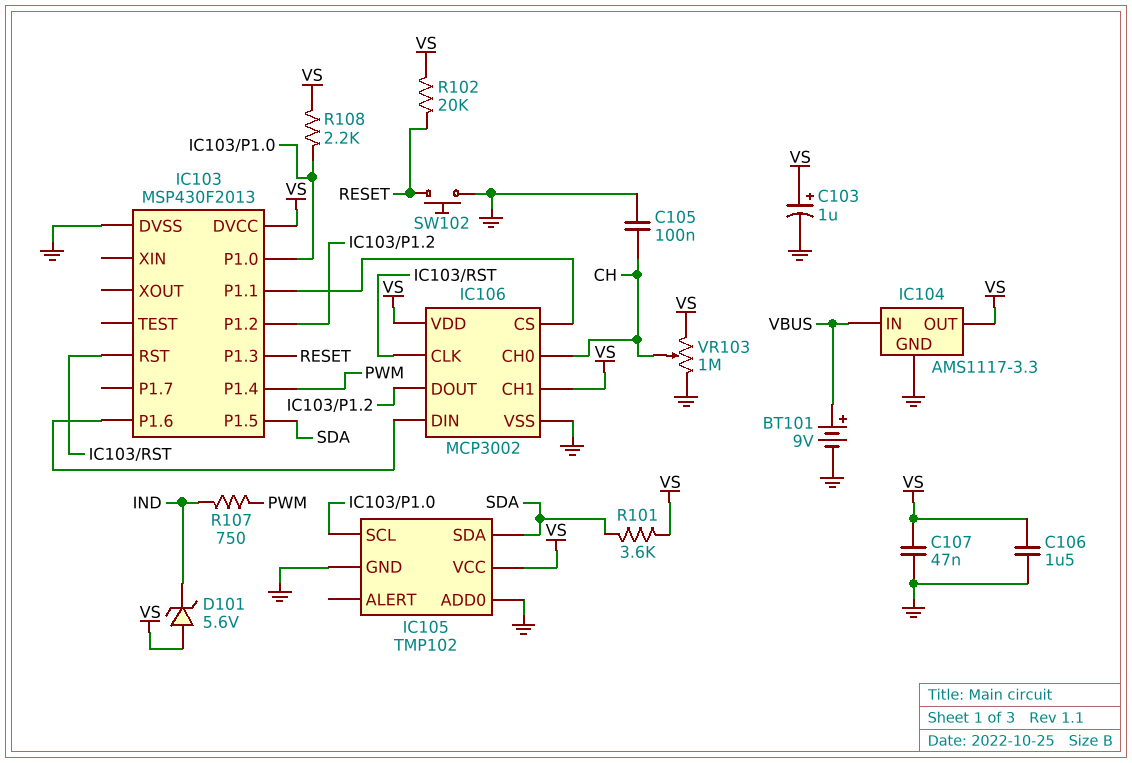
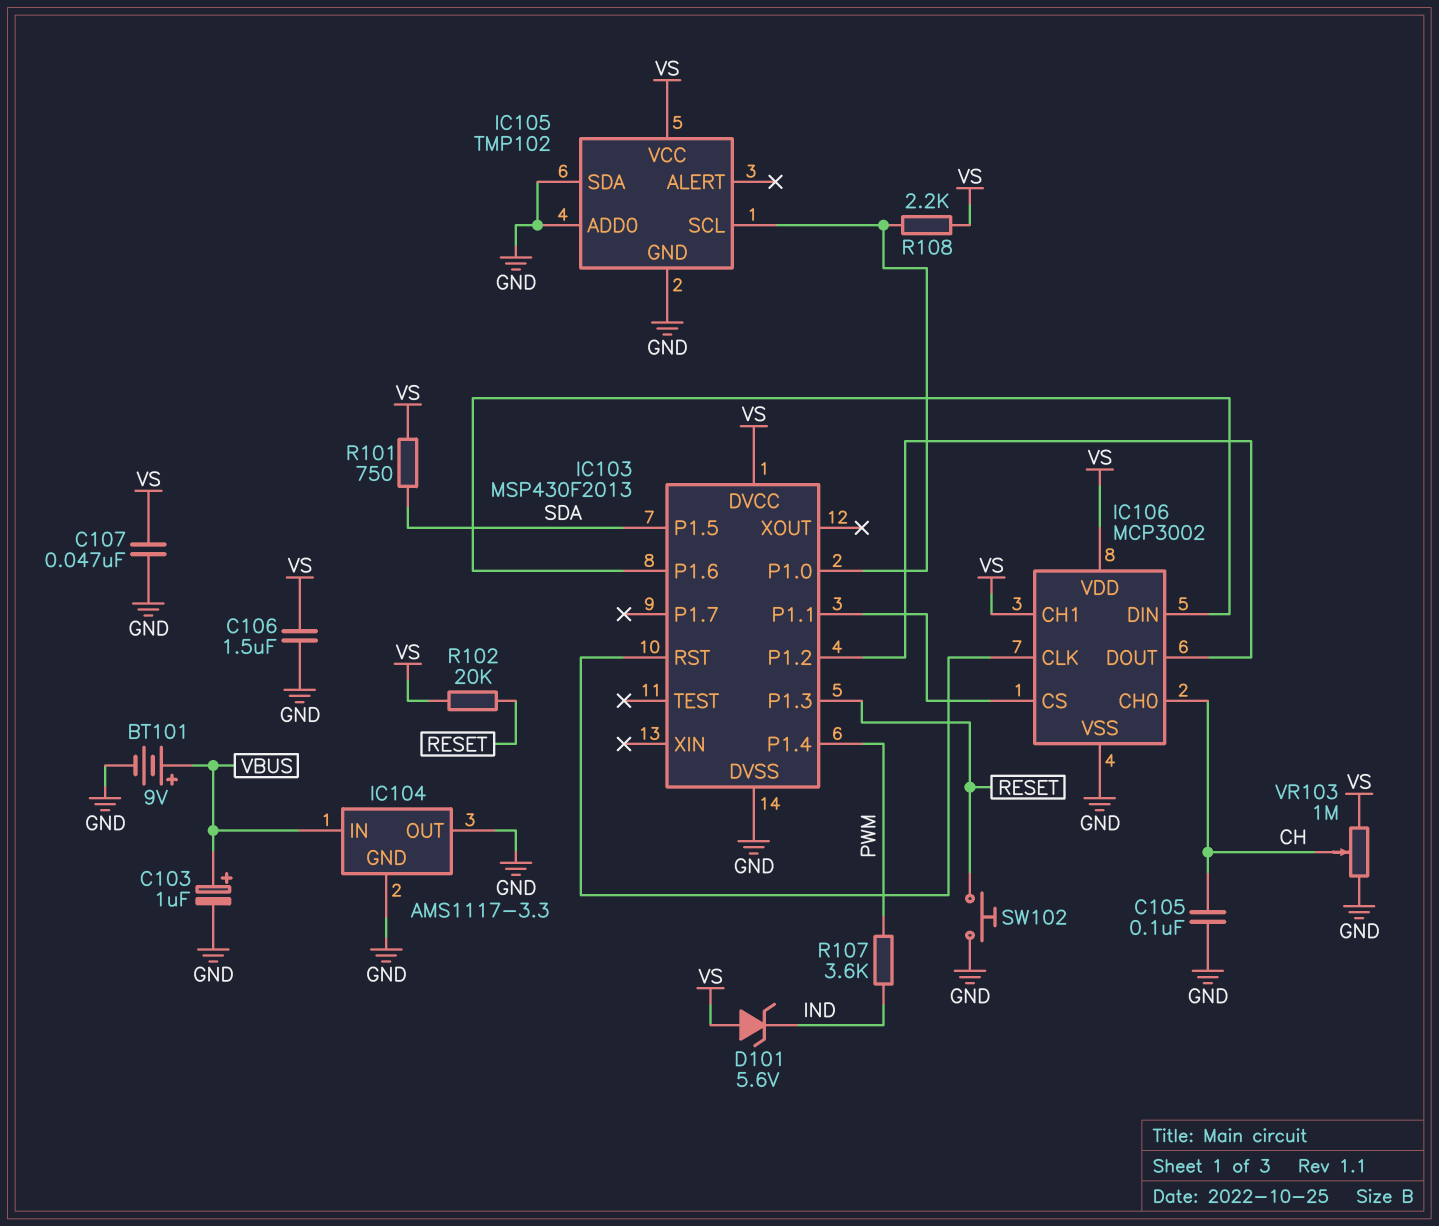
C103: 1uF (plus VS, minus GND) -> 1uF (plus VBUS, minus GND)
IC104 pin OUT: VS -> GND
IC105 pin SDA: SDA -> GND
R101: 3.6k (SDA, VS) -> 750 (SDA, VS)
R107: 750 (IND, PWM) -> 3.6k (IND, PWM)

